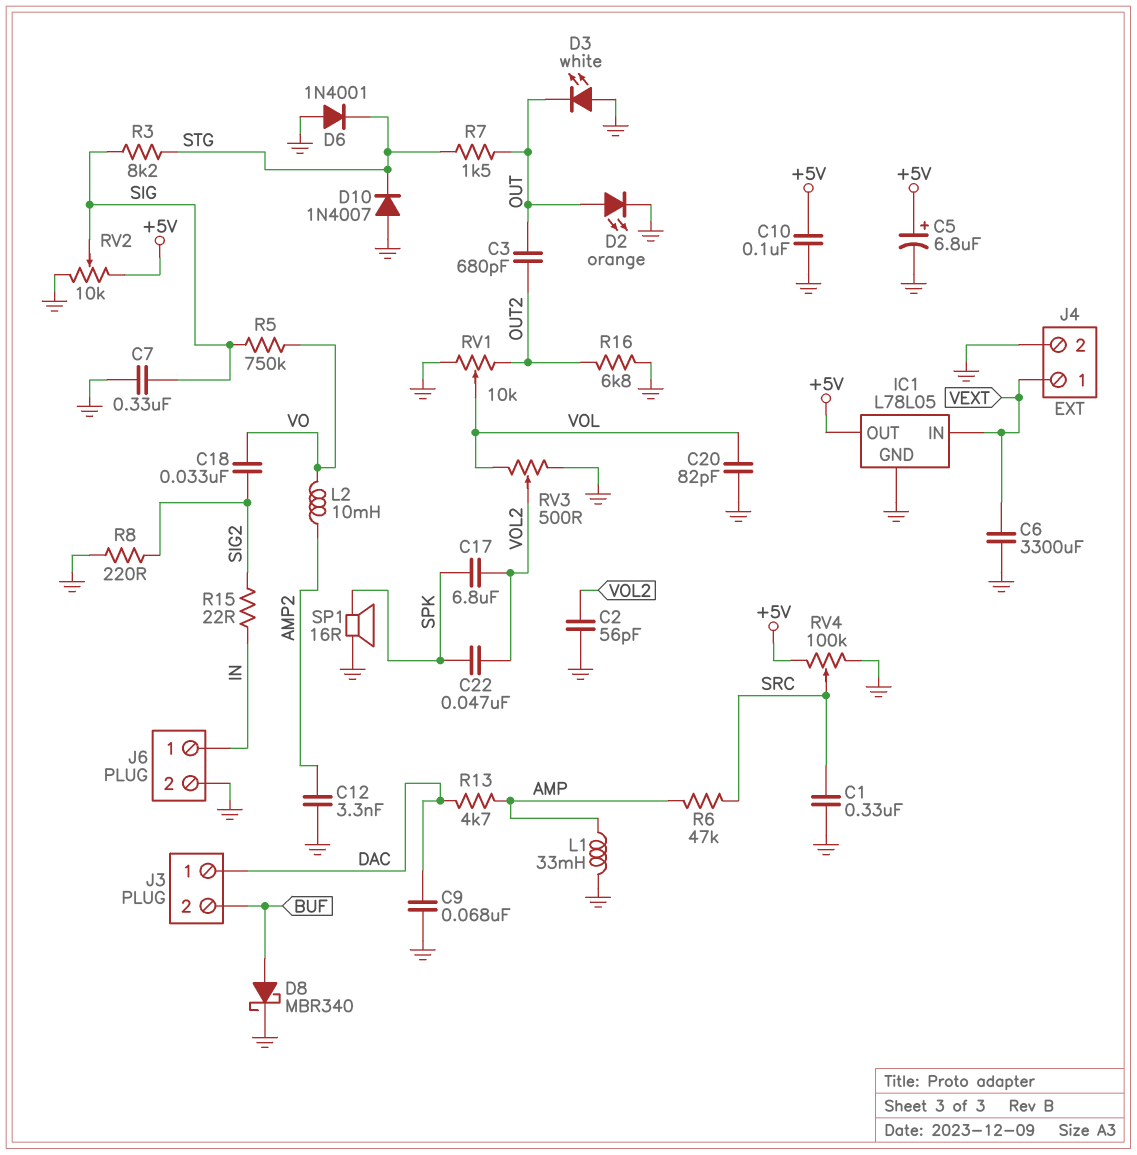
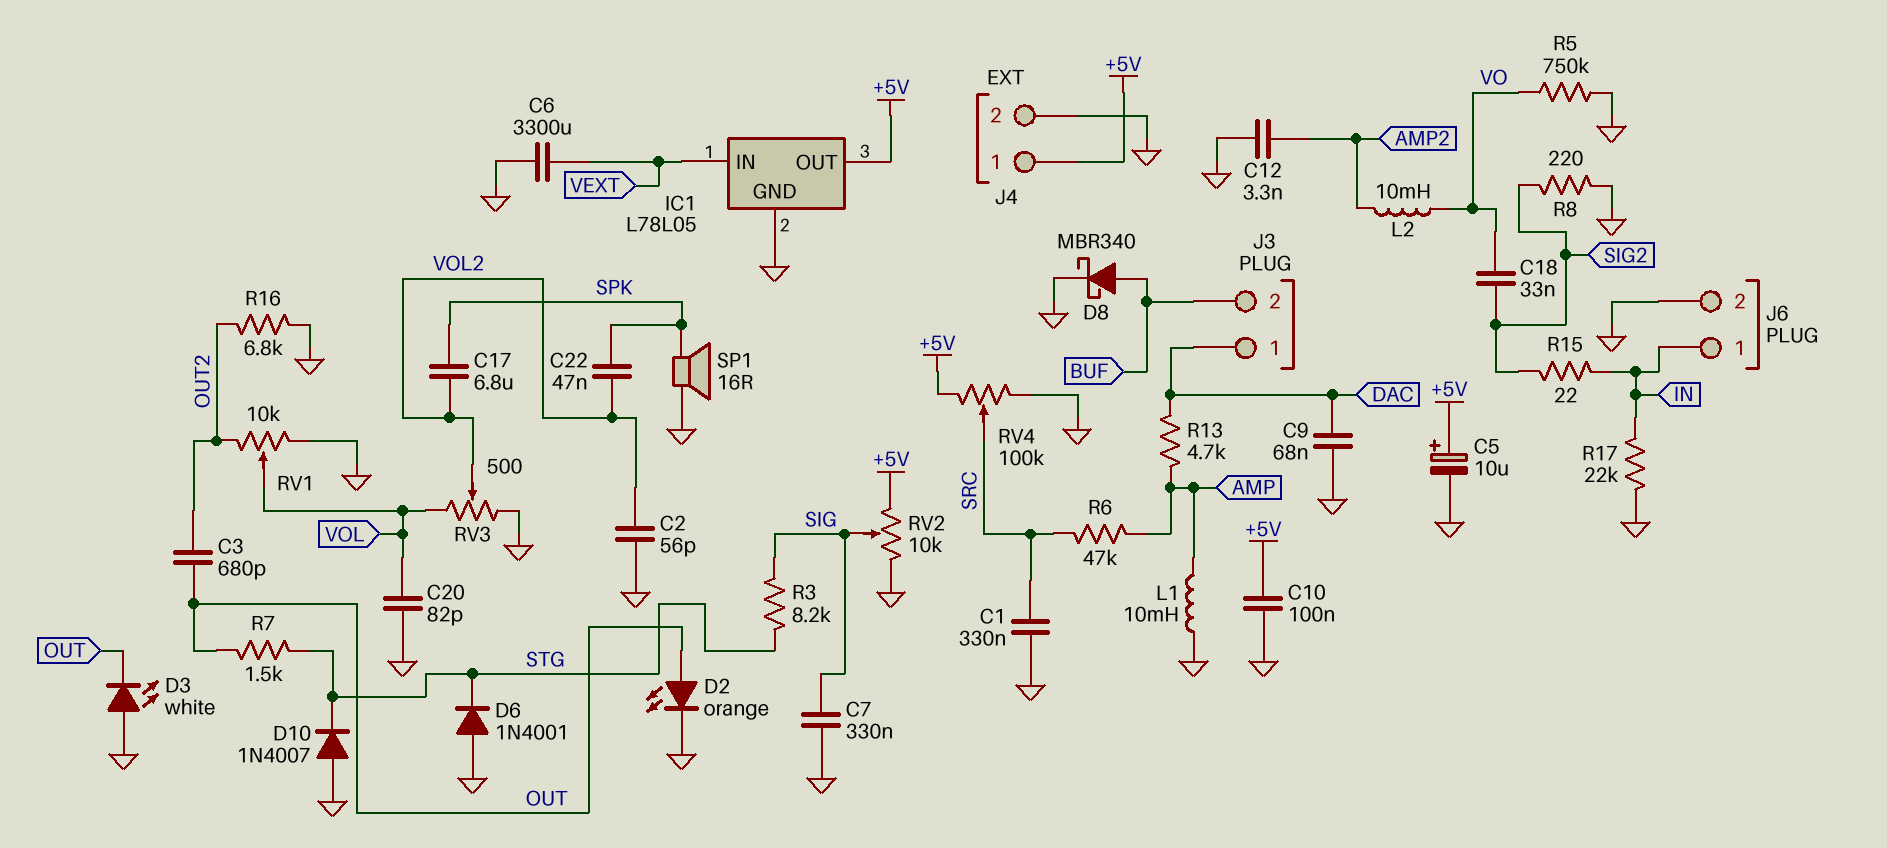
C5: 6.8uF (plus +5V, minus GND) -> 10uF (plus +5V, minus GND)
J4 pin 1: VEXT -> +5V
L1: 33mH (AMP, GND) -> 10mH (AMP, GND)
R5: 750k (SIG, VO) -> 750k (GND, VO)
R17: none -> 22k (GND, IN)

